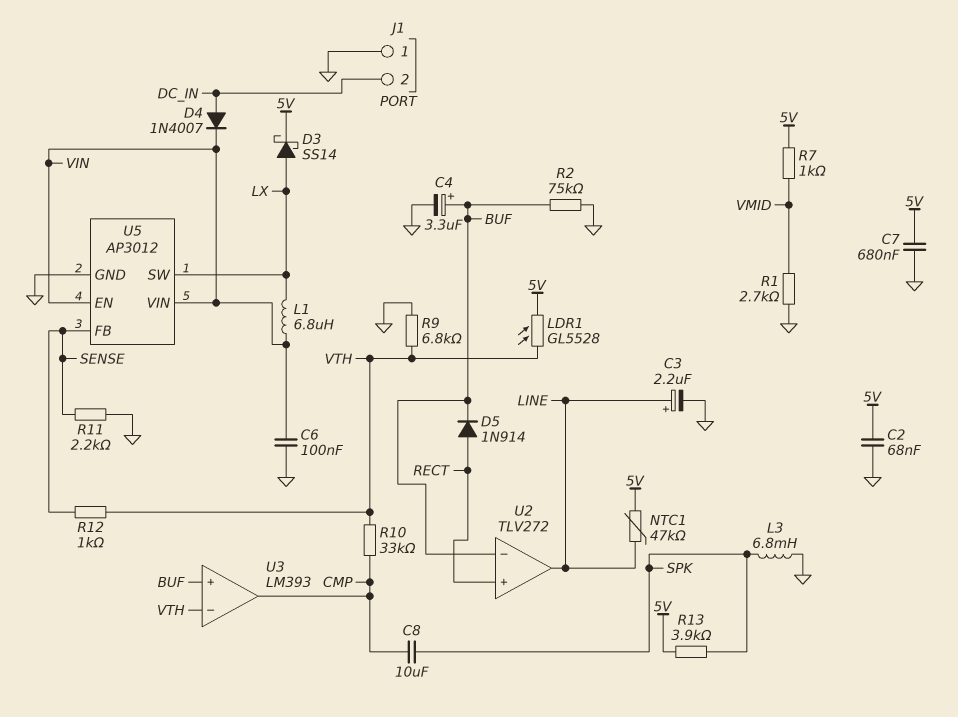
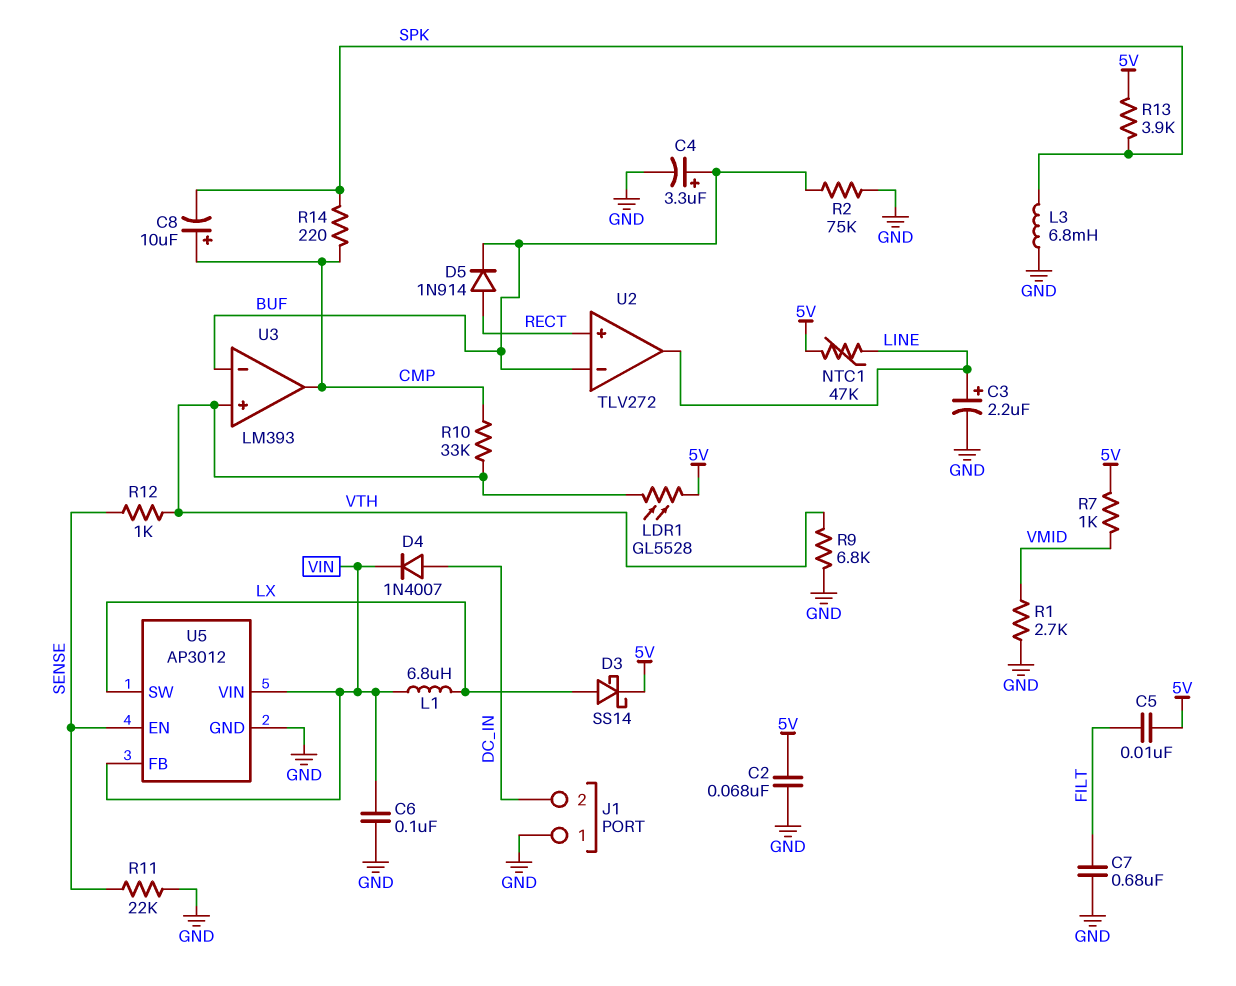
C5: none -> 10nF (5V, FILT)
C7: 680nF (5V, GND) -> 680nF (FILT, GND)
C8: 10uF (CMP, SPK) -> 10uF (plus CMP, minus SPK)
R11: 2.2k (GND, SENSE) -> 22k (GND, SENSE)
R14: none -> 220 (CMP, SPK)
U3 pin in+: BUF -> VTH
U3 pin in-: VTH -> BUF
U5 pin EN: VIN -> SENSE
U5 pin FB: SENSE -> VIN

